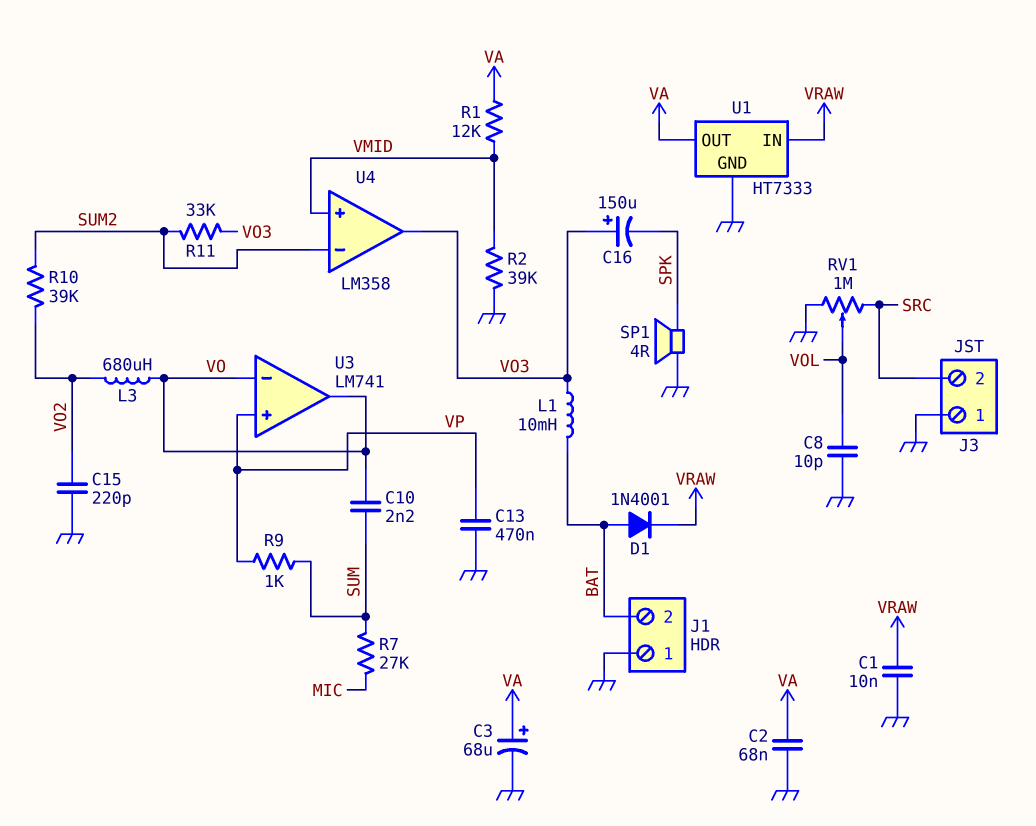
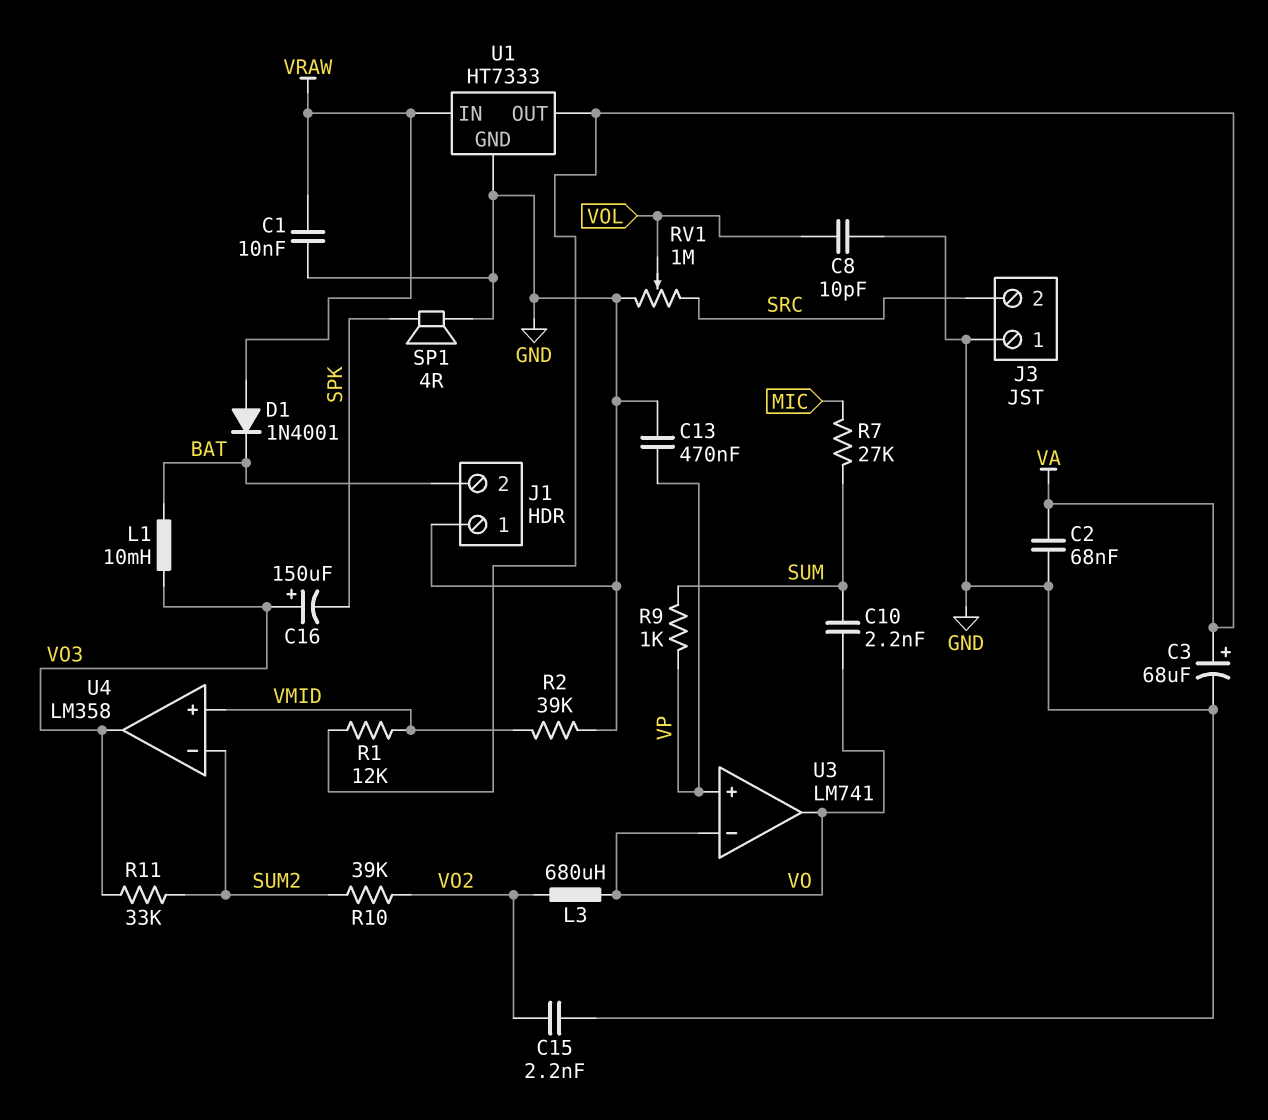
C15: 220pF (GND, VO2) -> 2.2nF (GND, VO2)
D1: diode 1N4001 (A BAT, K VRAW) -> diode 1N4001 (A VRAW, K BAT)

